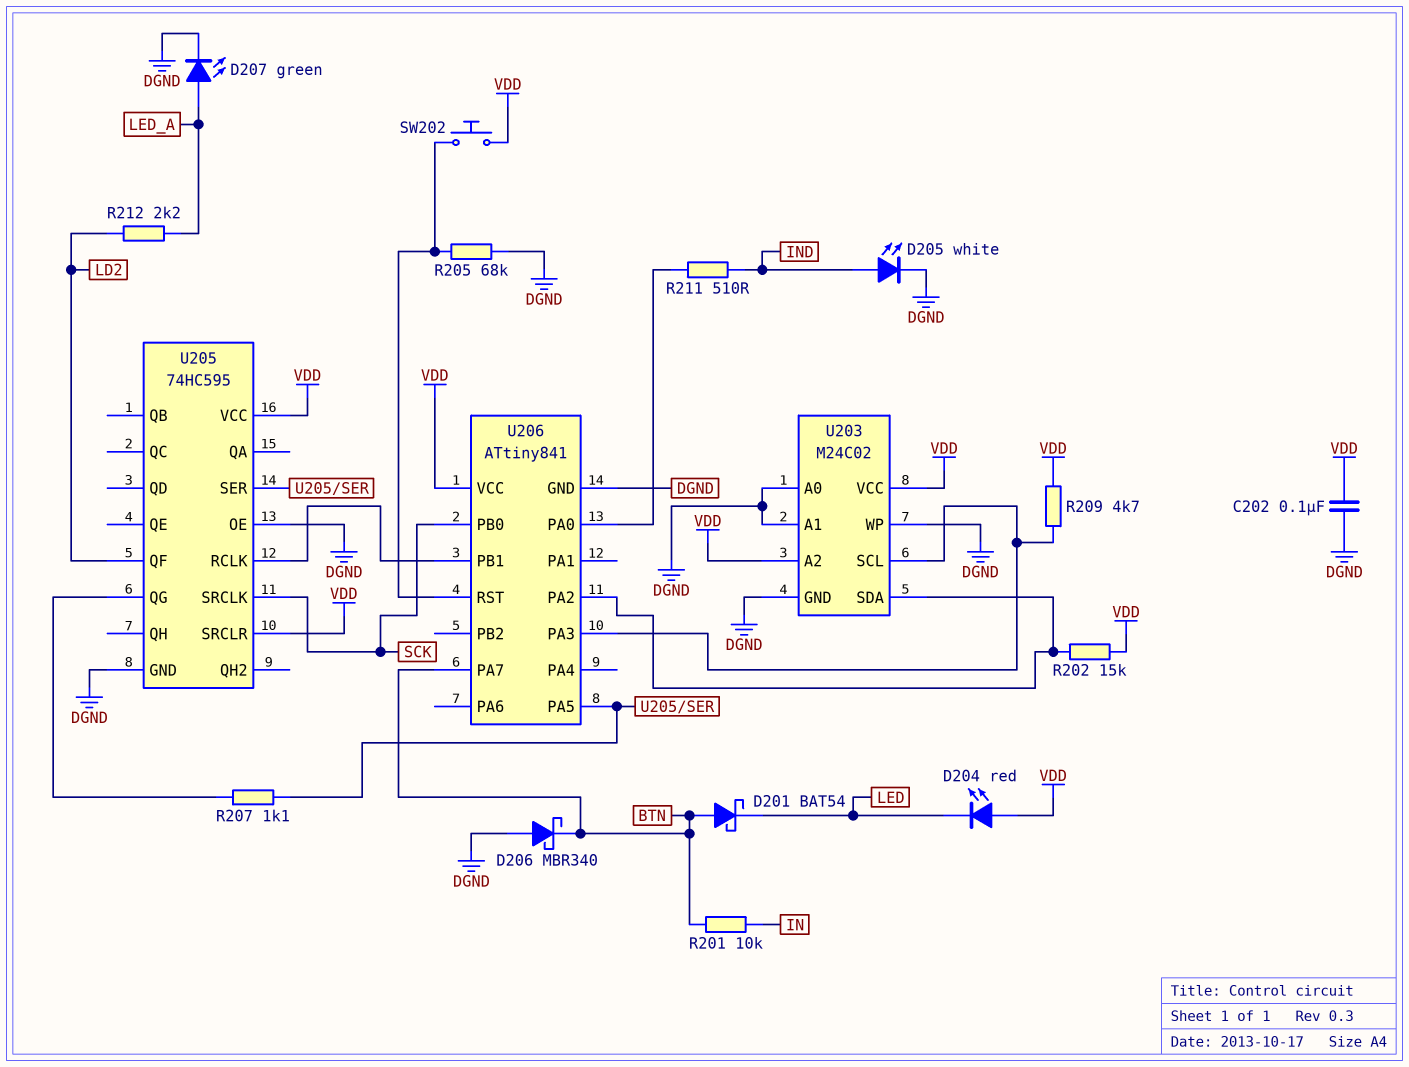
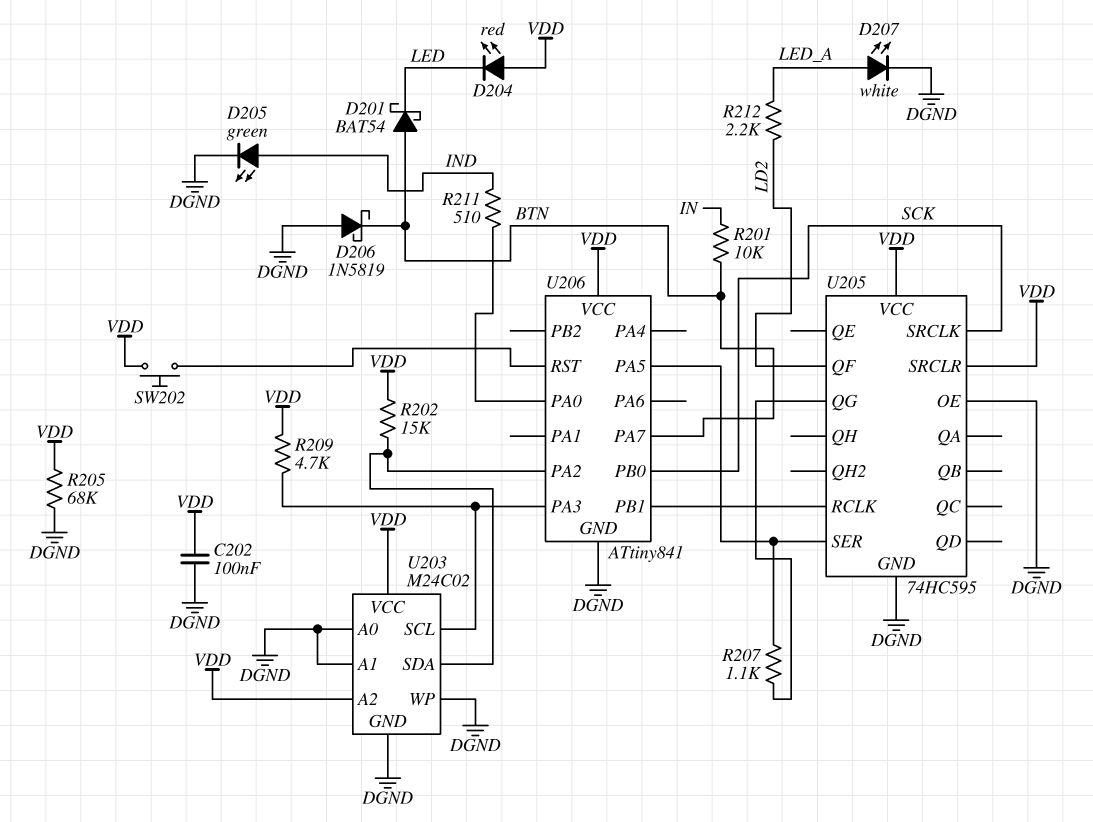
D205: LED white (A IND, K DGND) -> LED green (A IND, K DGND)
D206: schottky MBR340 (A DGND, K BTN) -> schottky 1N5819 (A DGND, K BTN)
D207: LED green (A LED_A, K DGND) -> LED white (A LED_A, K DGND)
R205: 68k (DGND, U206/RST) -> 68k (DGND, VDD)

